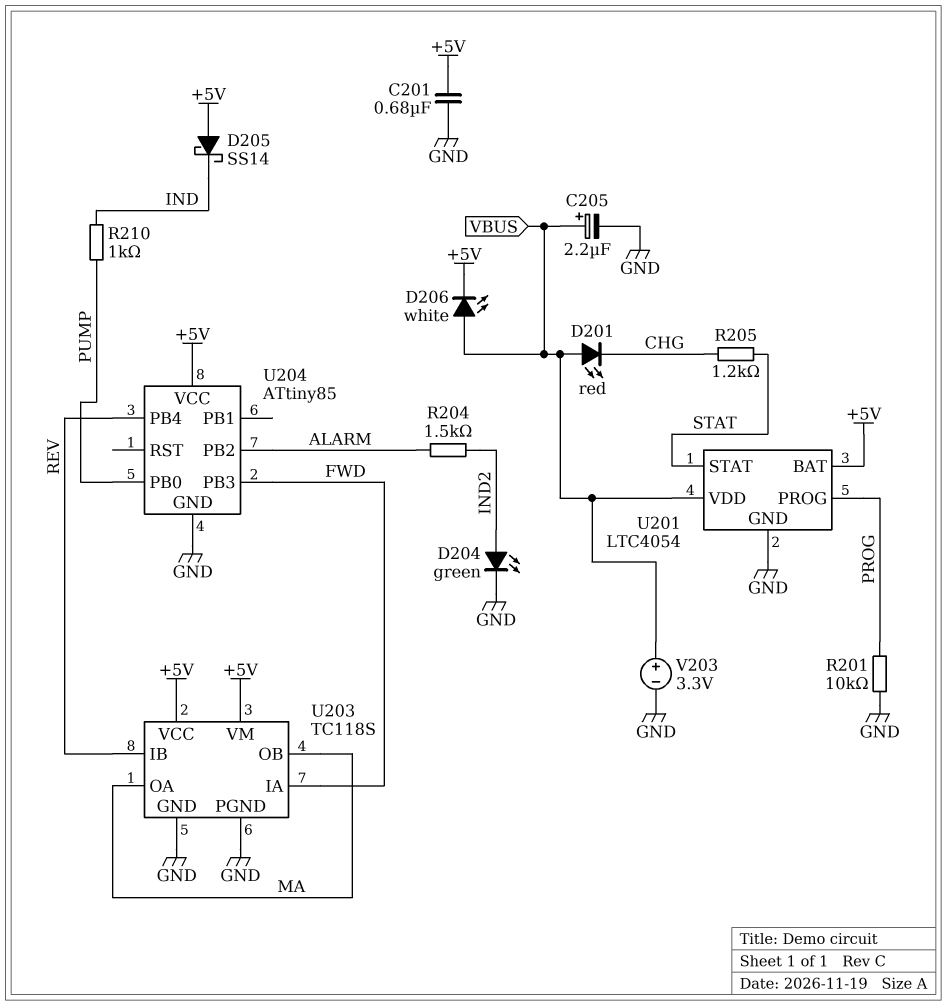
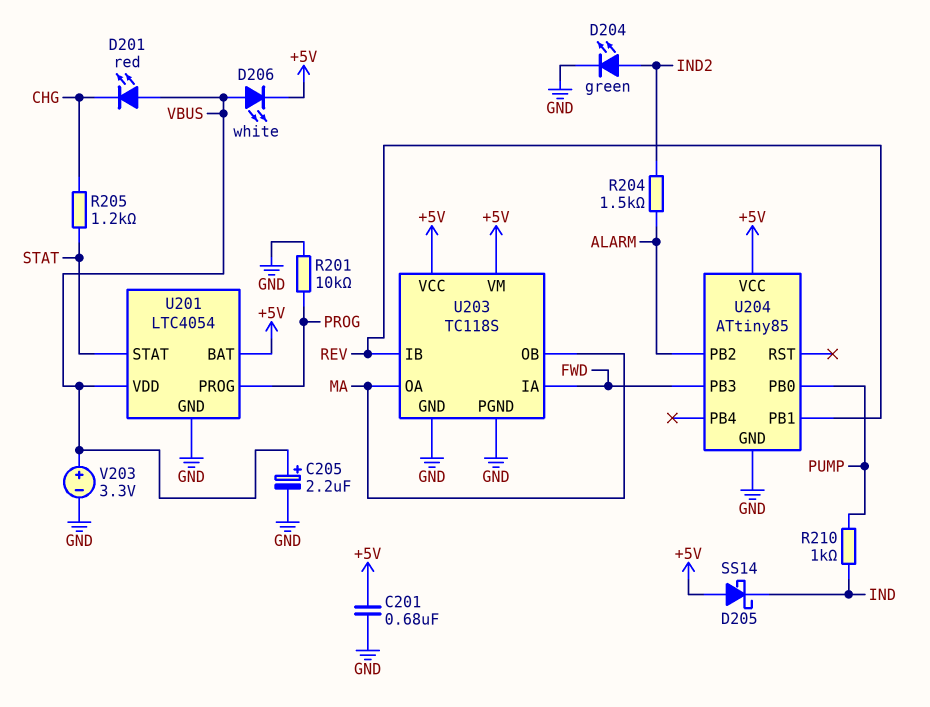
U204 pin PB1: none -> REV
U204 pin PB4: REV -> none

